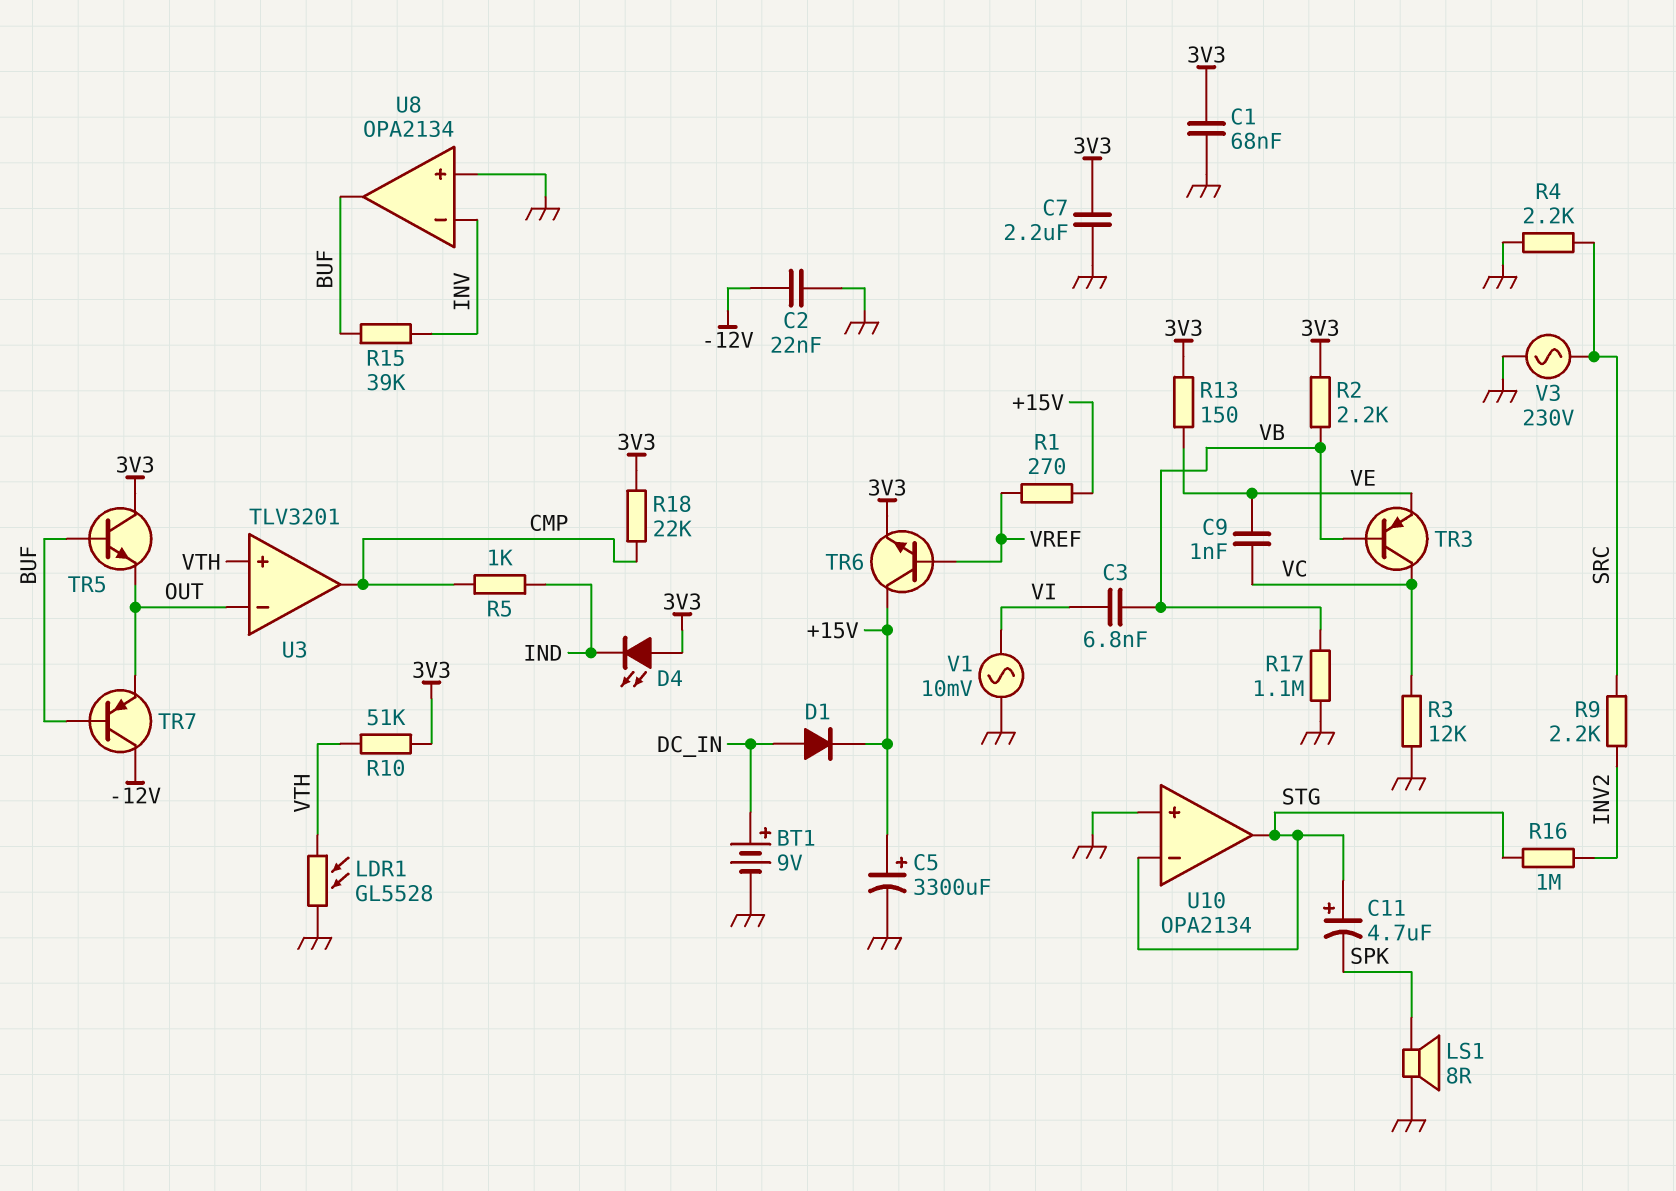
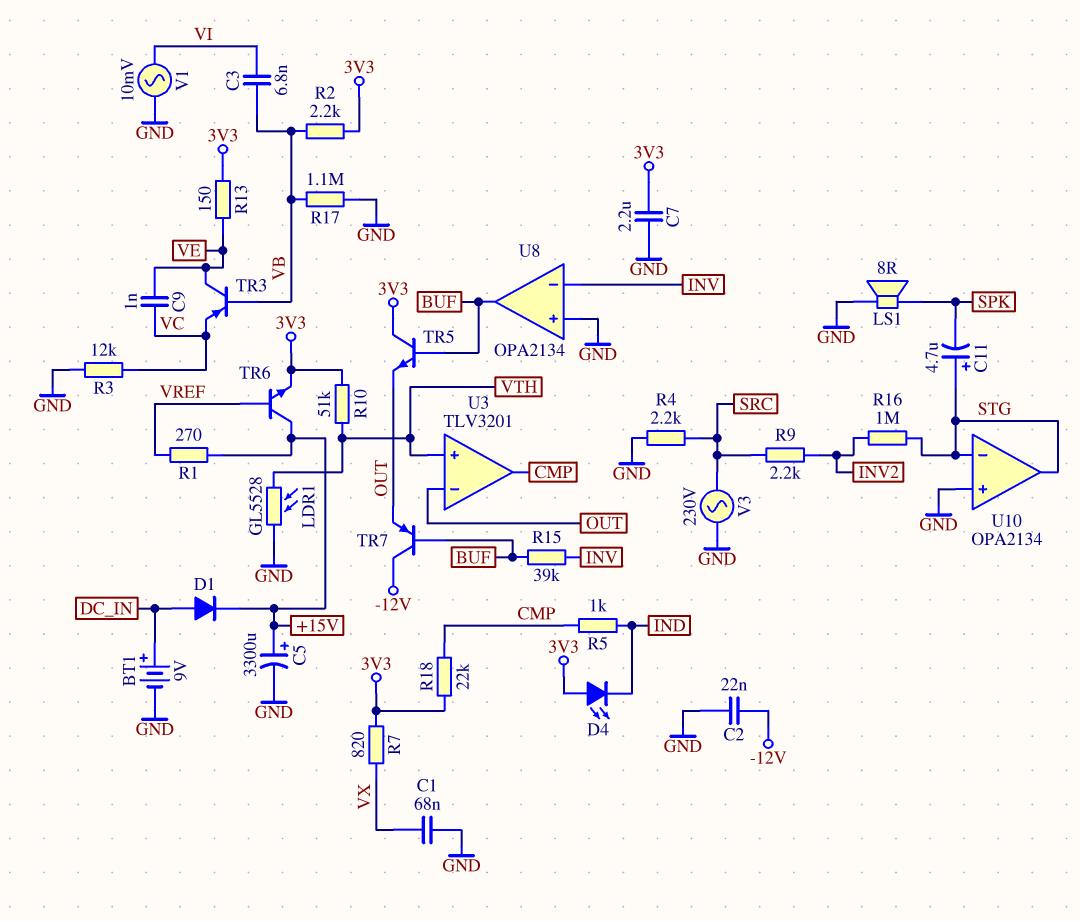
C1: 68nF (3V3, GND) -> 68nF (GND, VX)
R7: none -> 820 (3V3, VX)
TR3: PNP (B VB, C VC, E VE) -> PNP (B VB, C VE, E VC)

